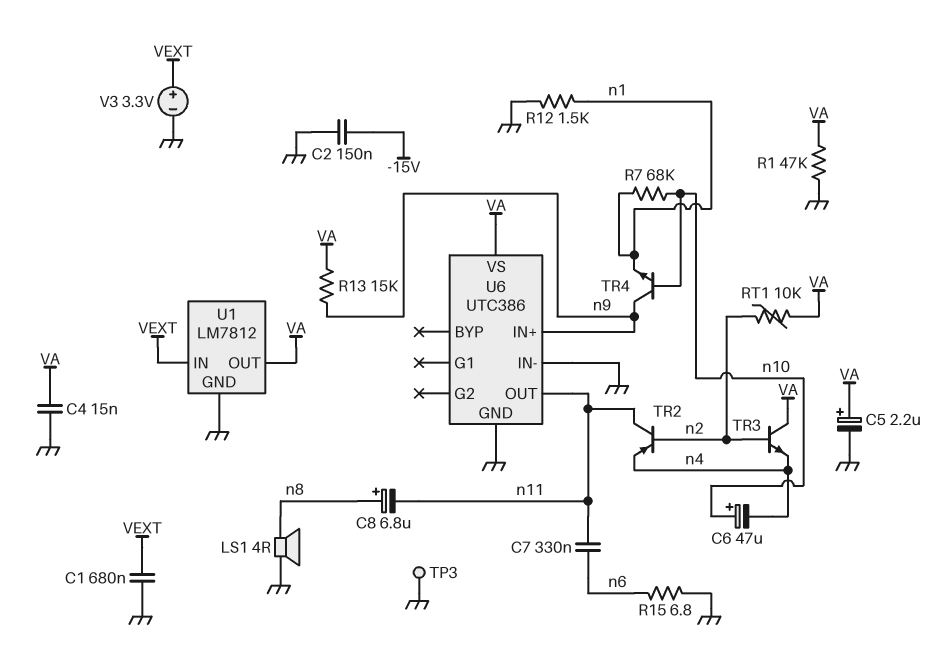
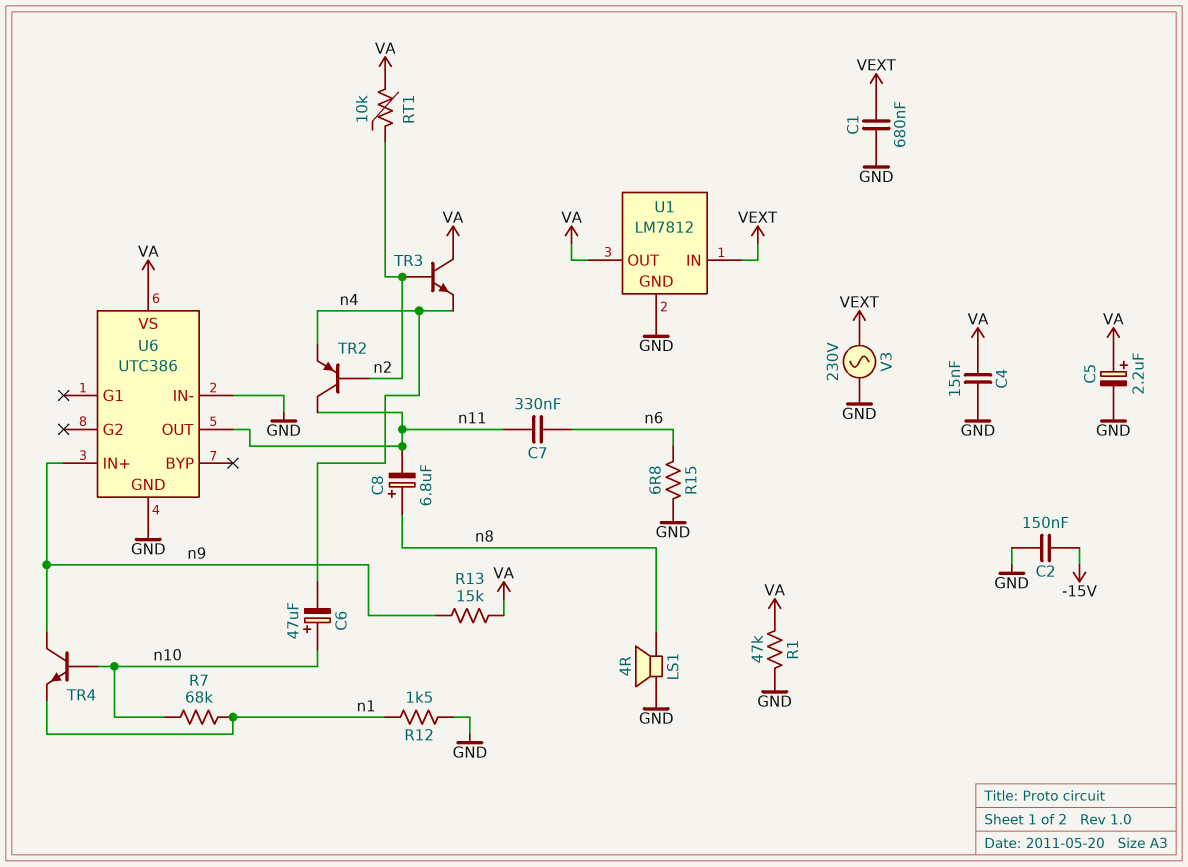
TP3: test point (GND) -> none
V3: 3.3V (plus VEXT, minus GND) -> AC 230V (GND, VEXT)

